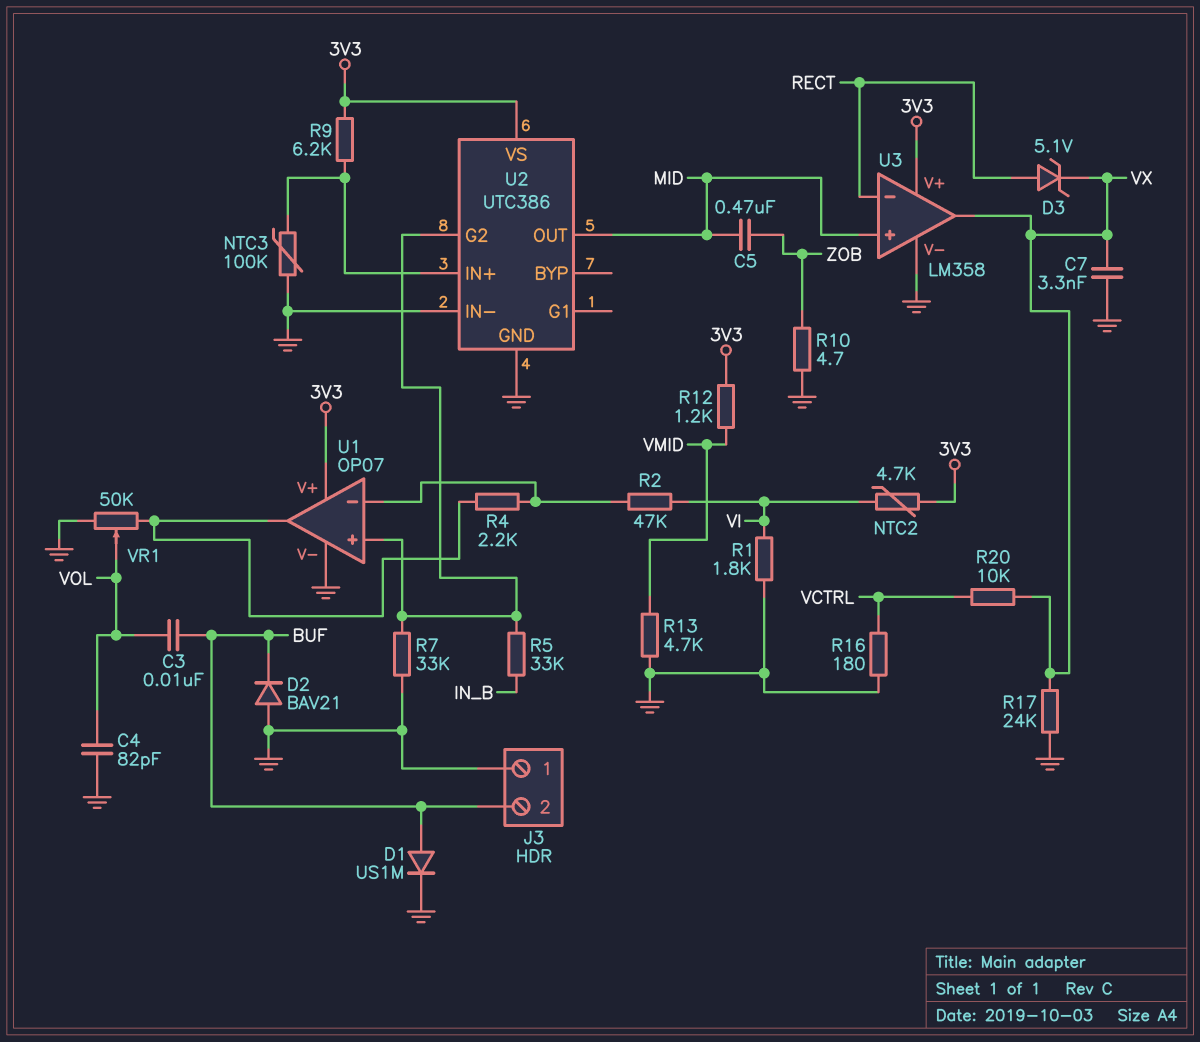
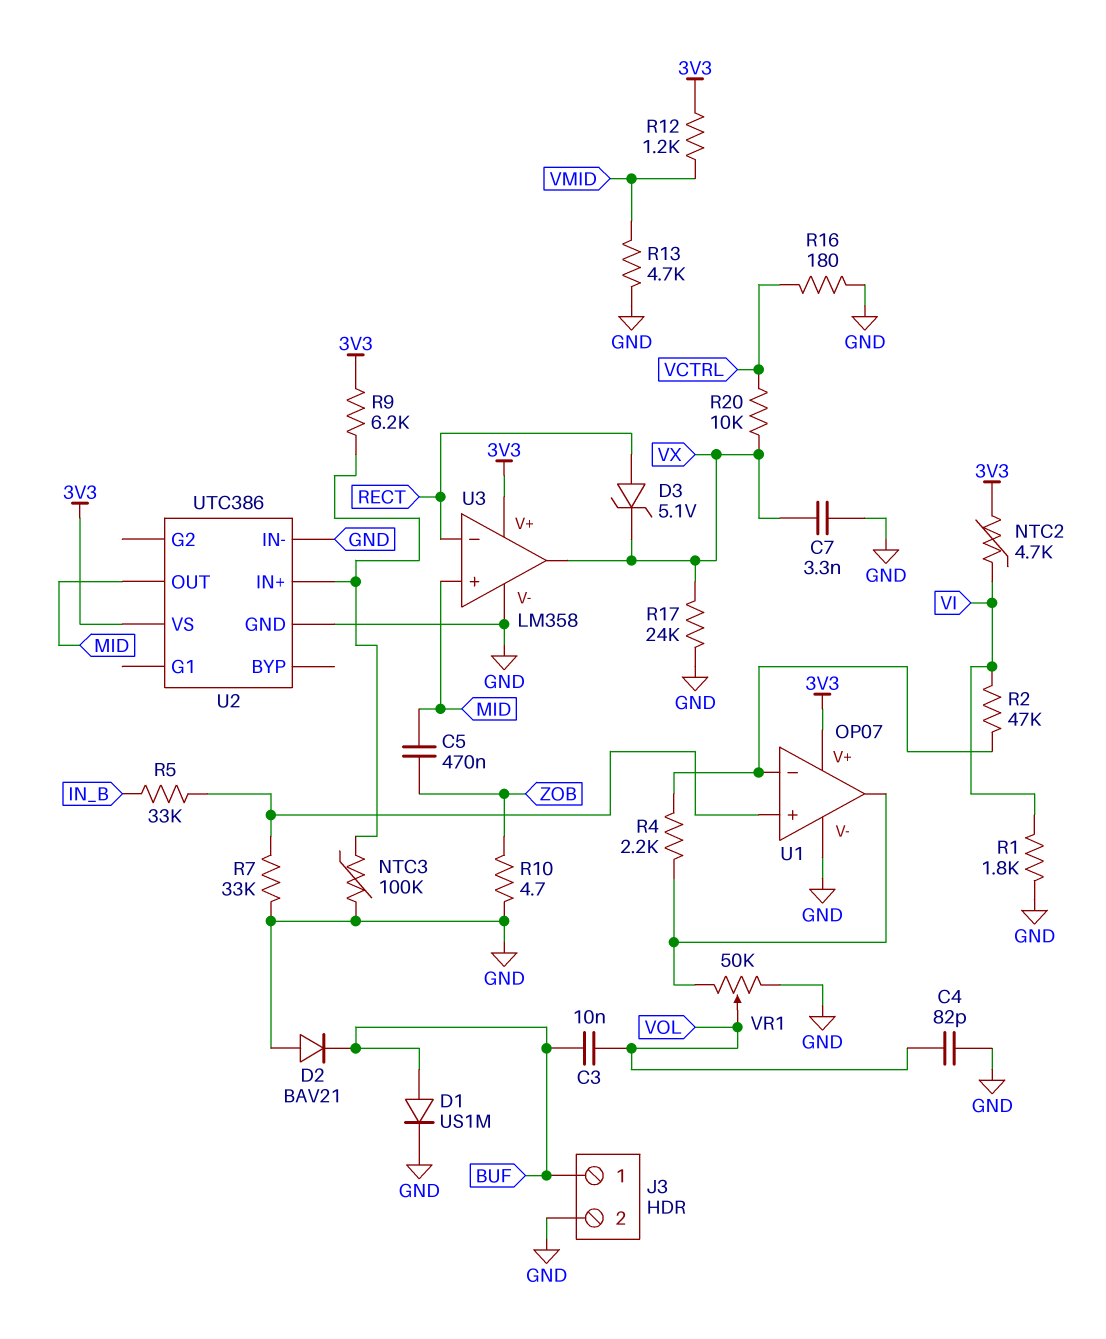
J3 pin 1: GND -> BUF
J3 pin 2: BUF -> GND
U2 pin G2: U1/in+ -> none

